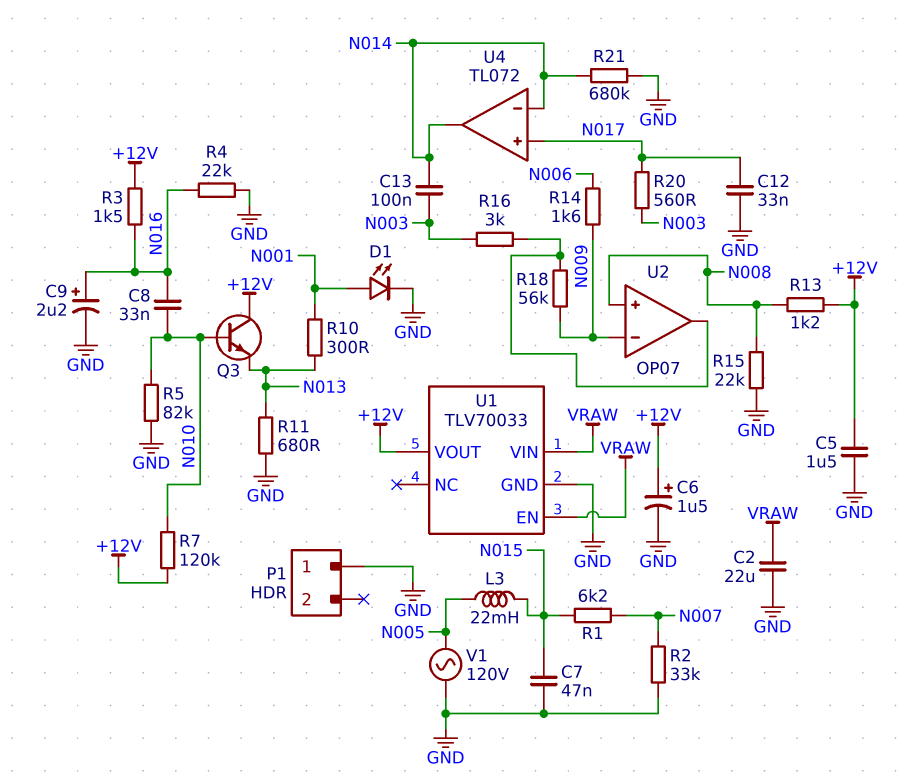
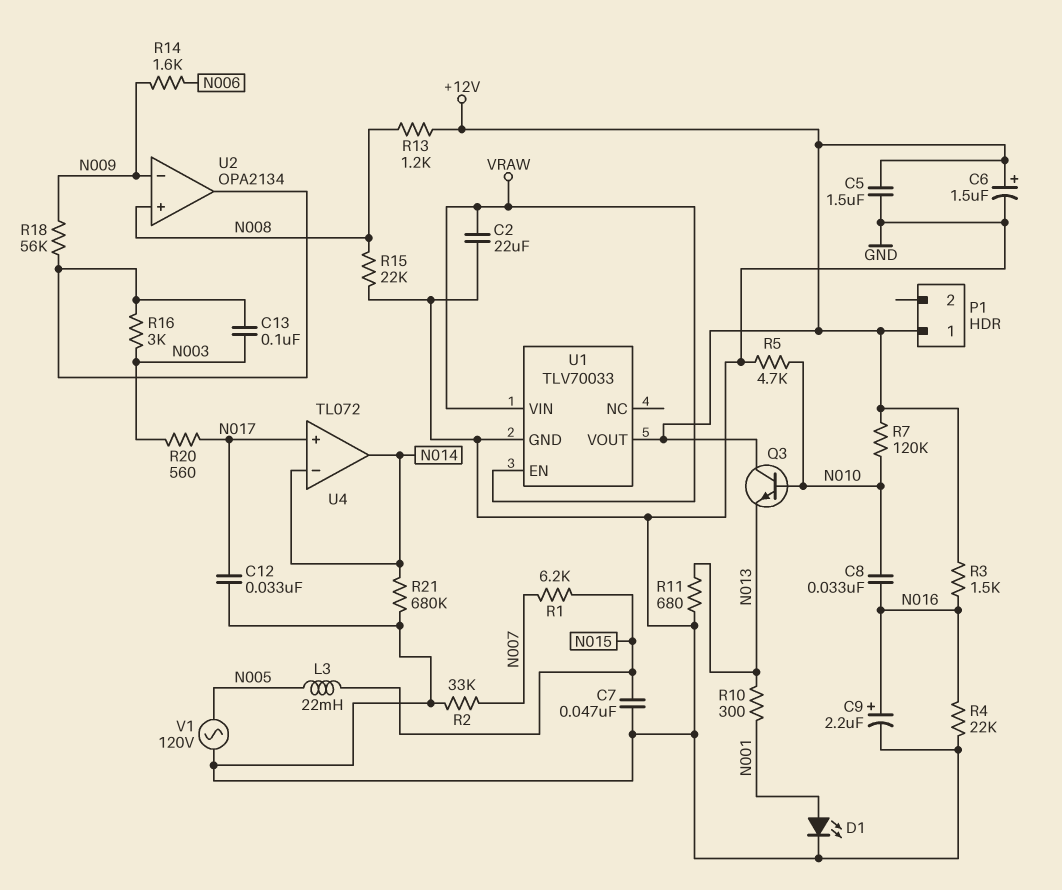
C13: 100nF (N003, N014) -> 100nF (N003, U2/out)
P1 pin 1: GND -> +12V
R5: 82k (GND, N010) -> 4.7k (GND, N010)
U2: OP07 -> OPA2134

